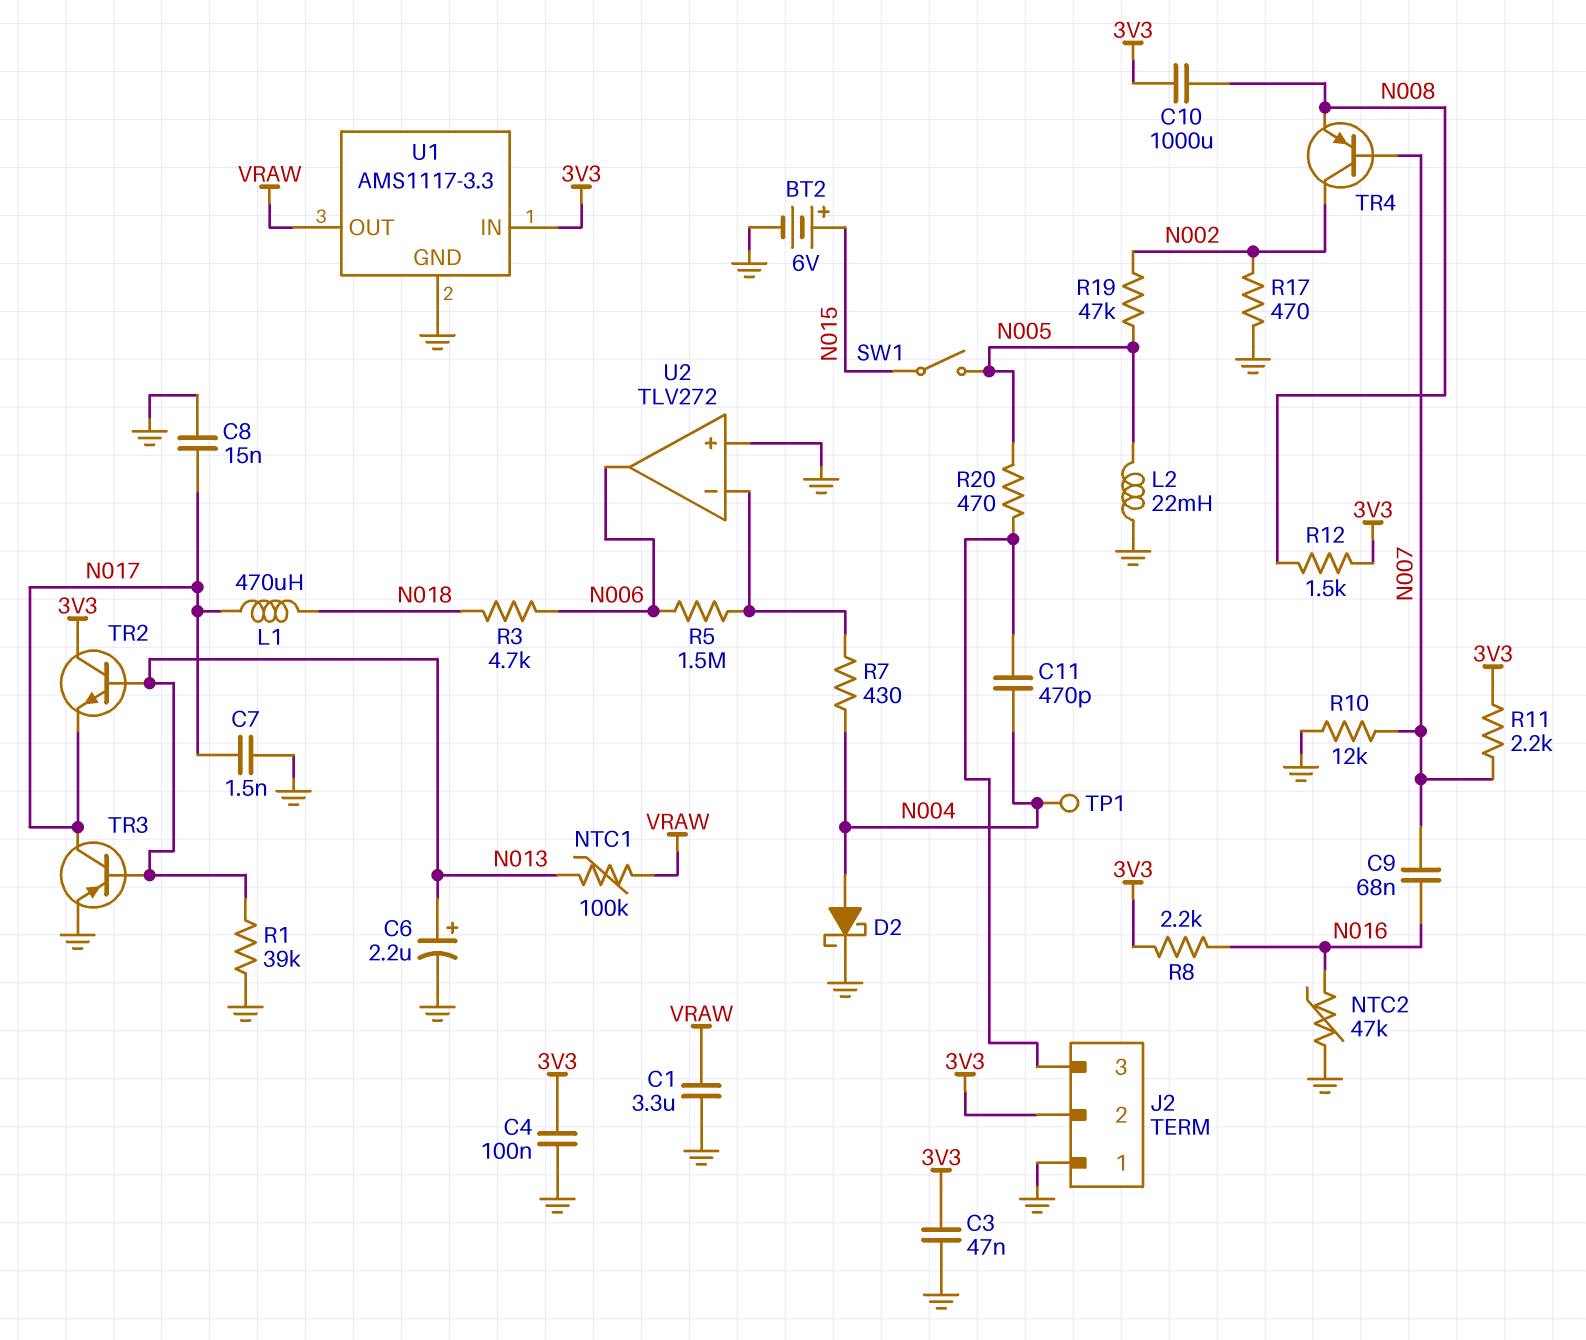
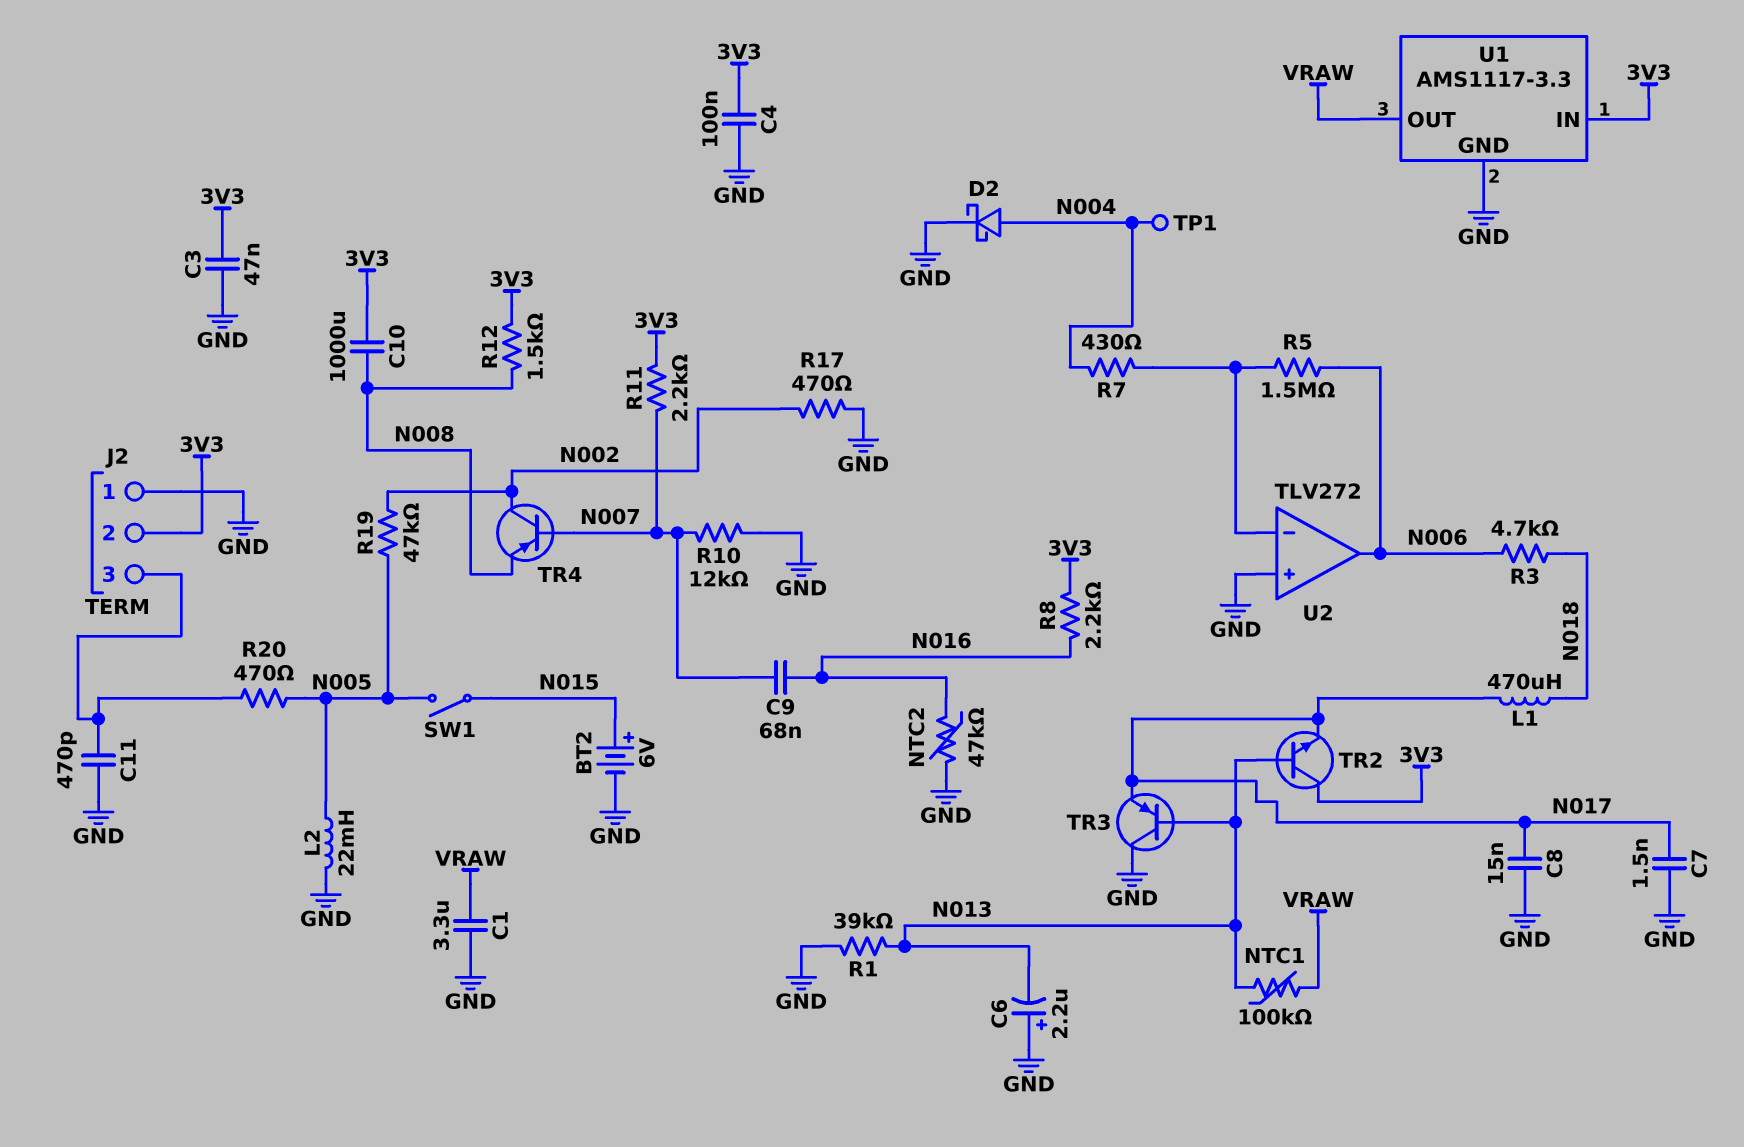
C6: 2.2uF (plus N013, minus GND) -> 2.2uF (plus GND, minus N013)
C11: 470pF (J2/3, N004) -> 470pF (GND, J2/3)
TR3: PNP (B N013, C N017, E GND) -> PNP (B N013, C GND, E N017)

